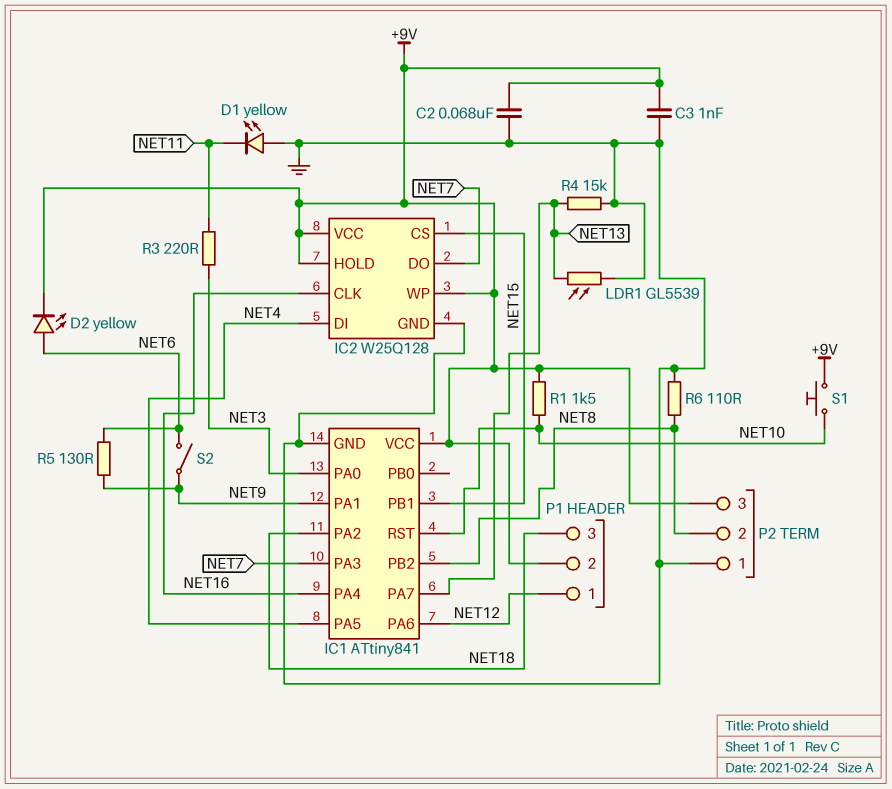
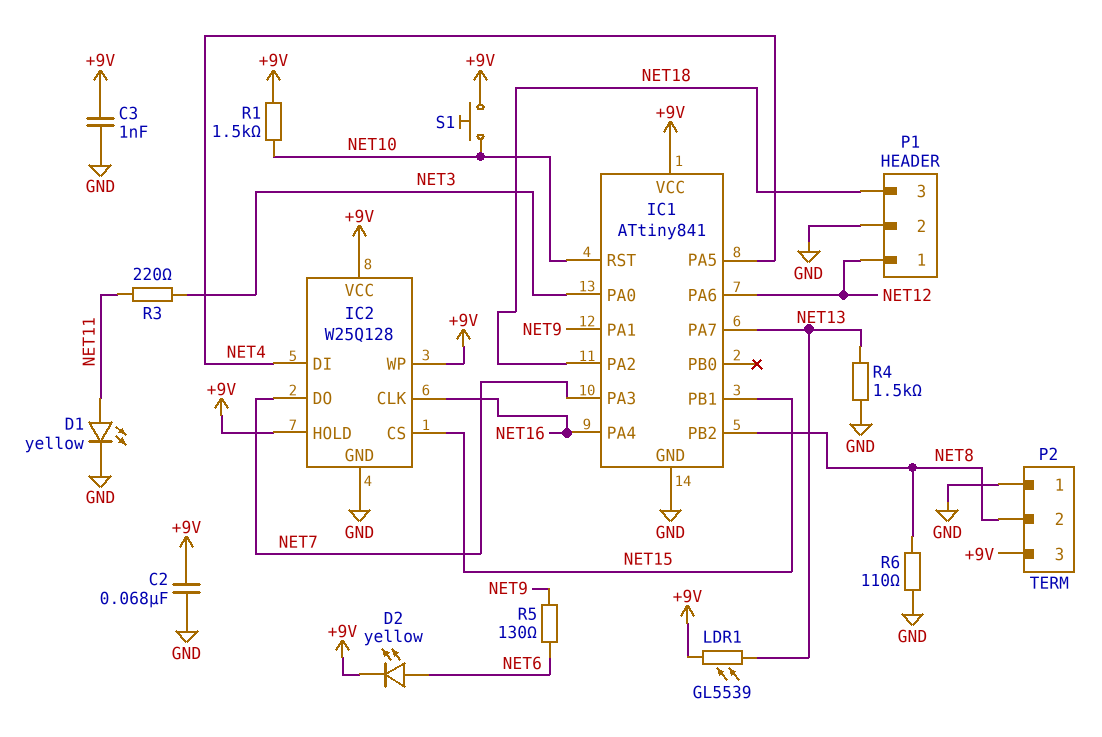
D1: LED yellow (A GND, K NET11) -> LED yellow (A NET11, K GND)
LDR1: GL5539 (GND, NET13) -> GL5539 (+9V, NET13)
P1 pin 2: +9V -> GND
R4: 15k (GND, NET13) -> 1.5k (GND, NET13)
S2: switch (NET6, NET9) -> none

